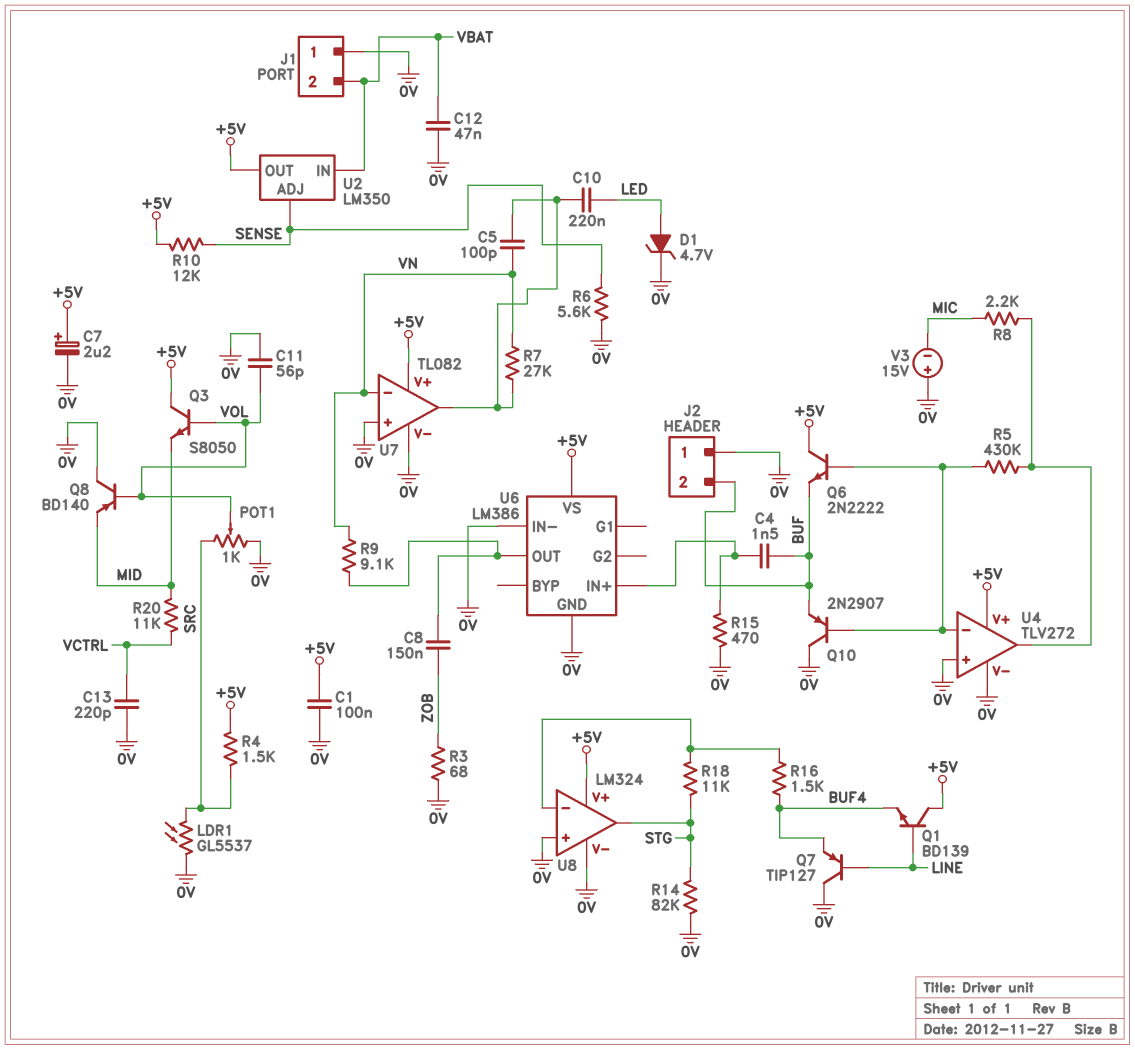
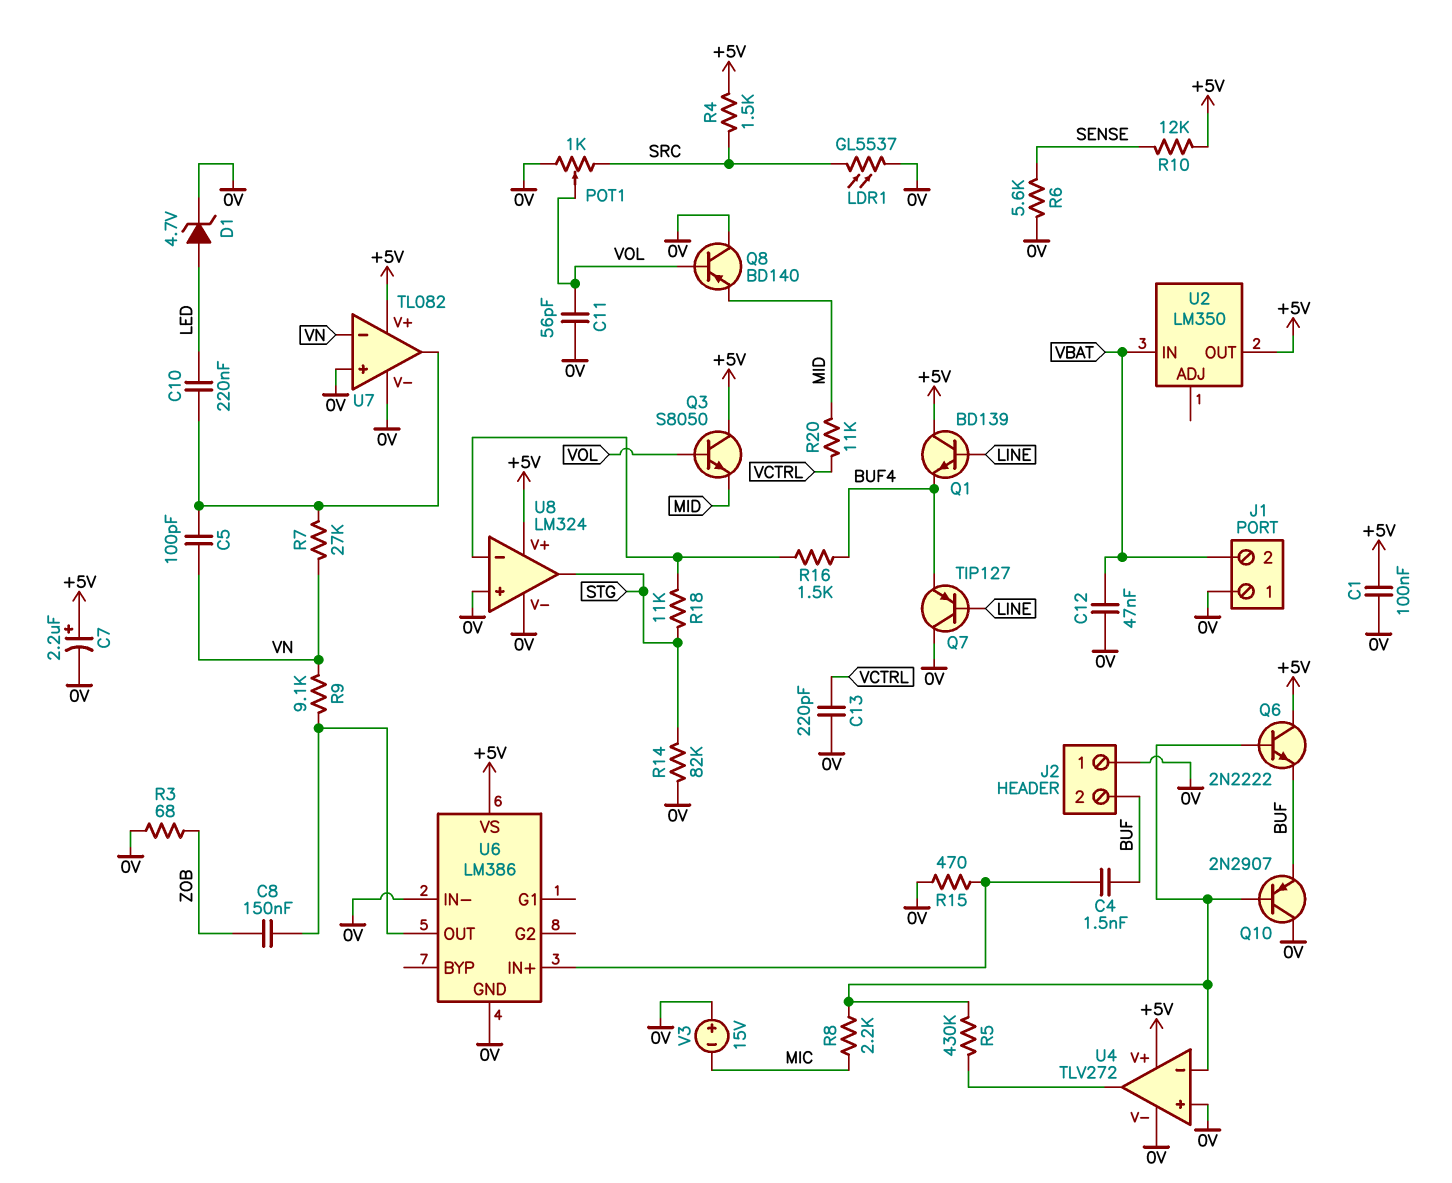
R8: 2.2k (MIC, U4/out) -> 2.2k (MIC, U4/in-)
U2 pin ADJ: SENSE -> none

